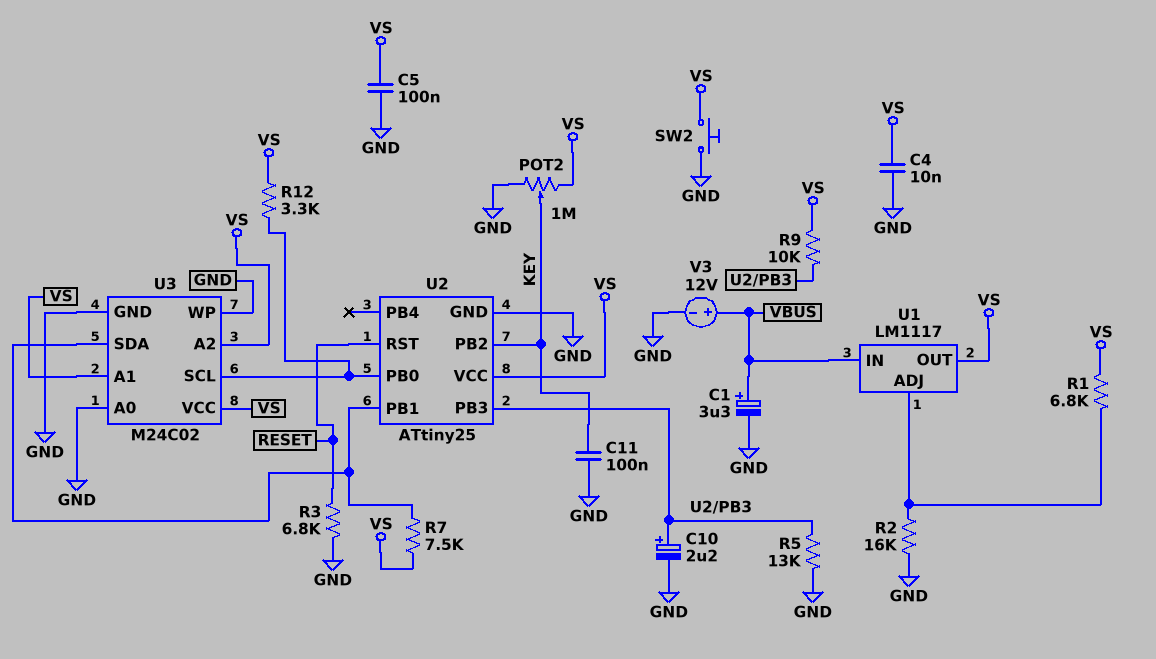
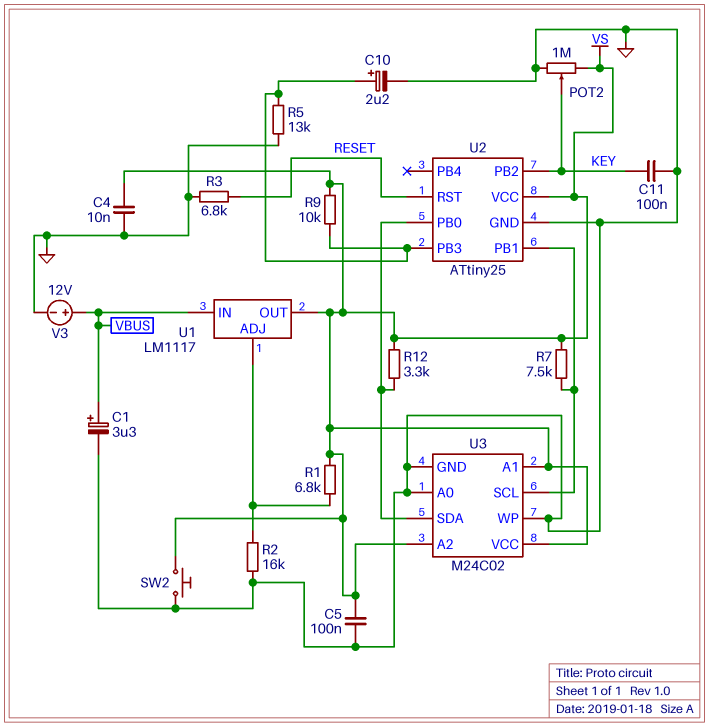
U3 pin SCL: U2/PB0 -> U2/PB1
U3 pin SDA: U2/PB1 -> U2/PB0

